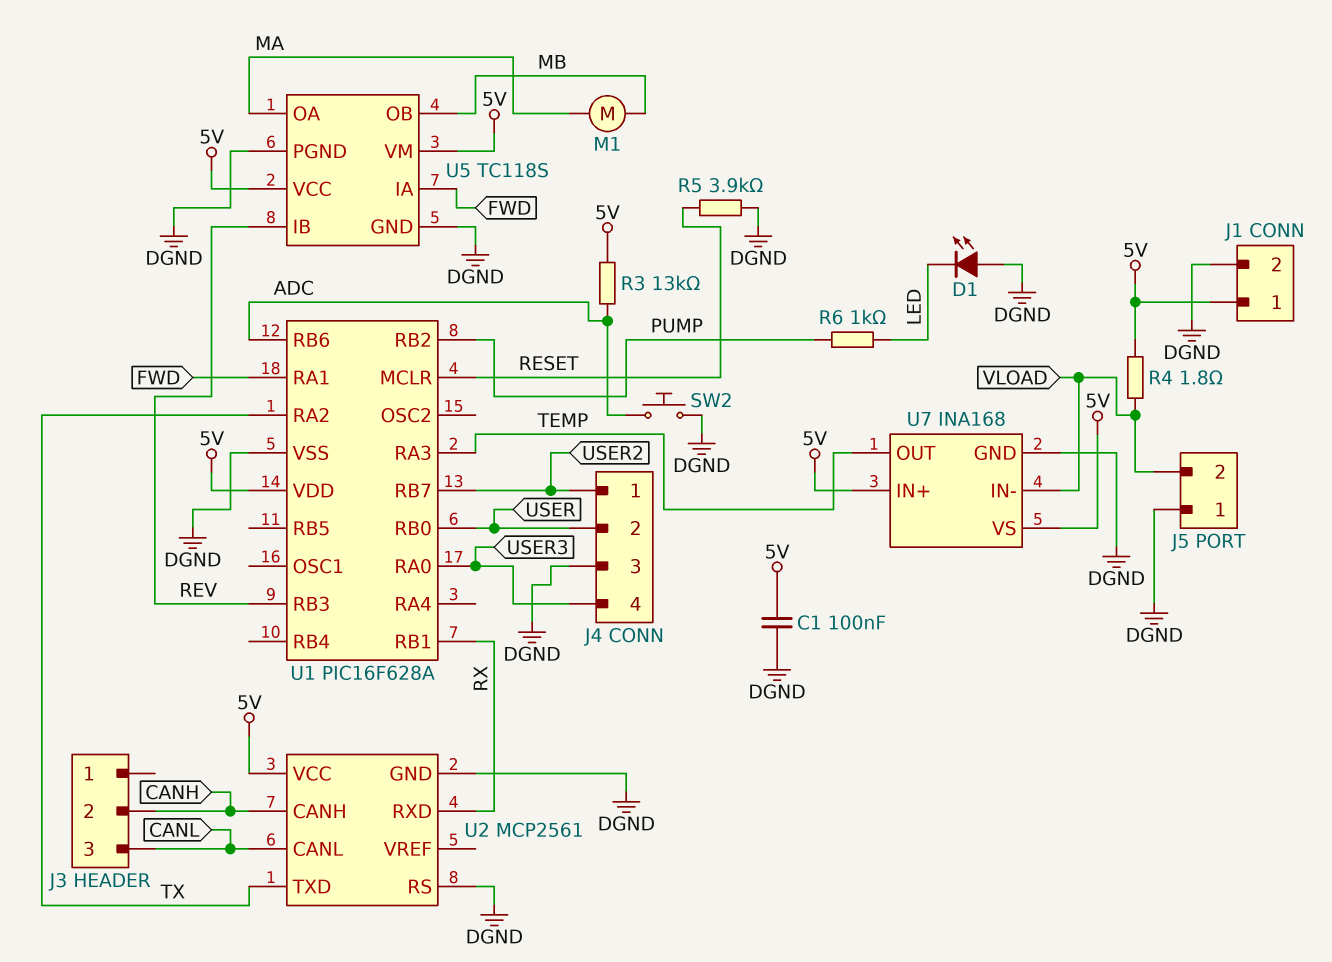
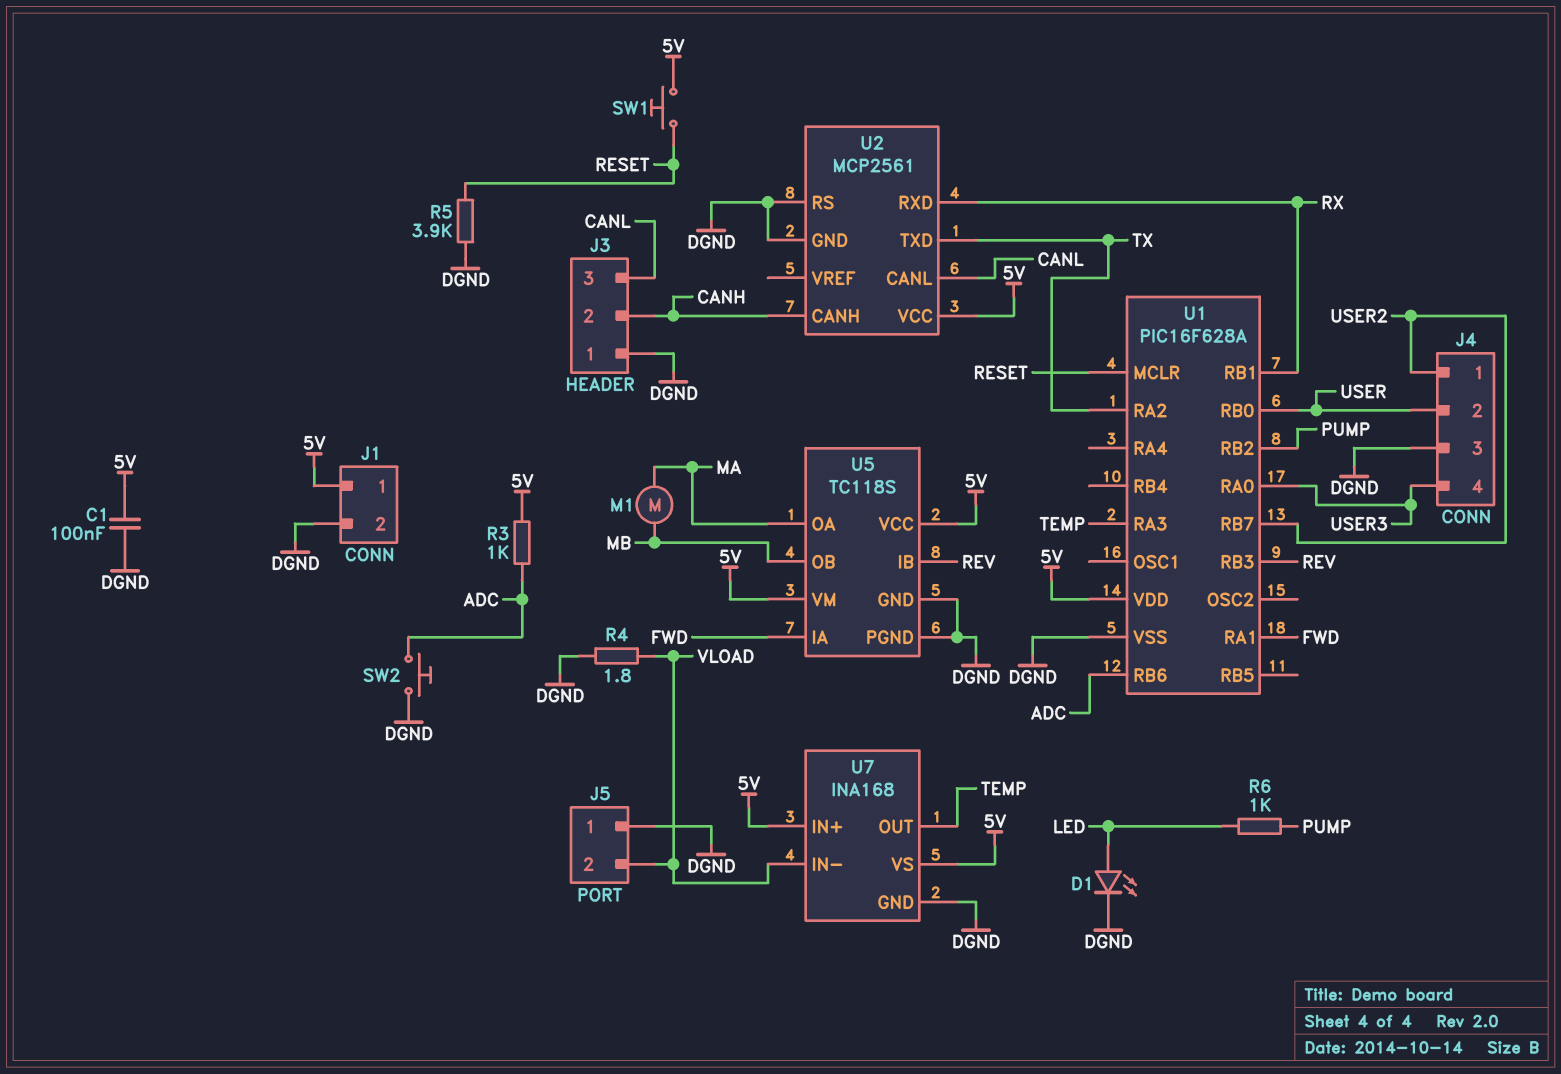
D1: LED (A DGND, K LED) -> LED (A LED, K DGND)
J3 pin 1: none -> DGND
R3: 13k (5V, ADC) -> 1k (5V, ADC)
R4: 1.8 (5V, VLOAD) -> 1.8 (DGND, VLOAD)
SW1: none -> button (5V, RESET)

